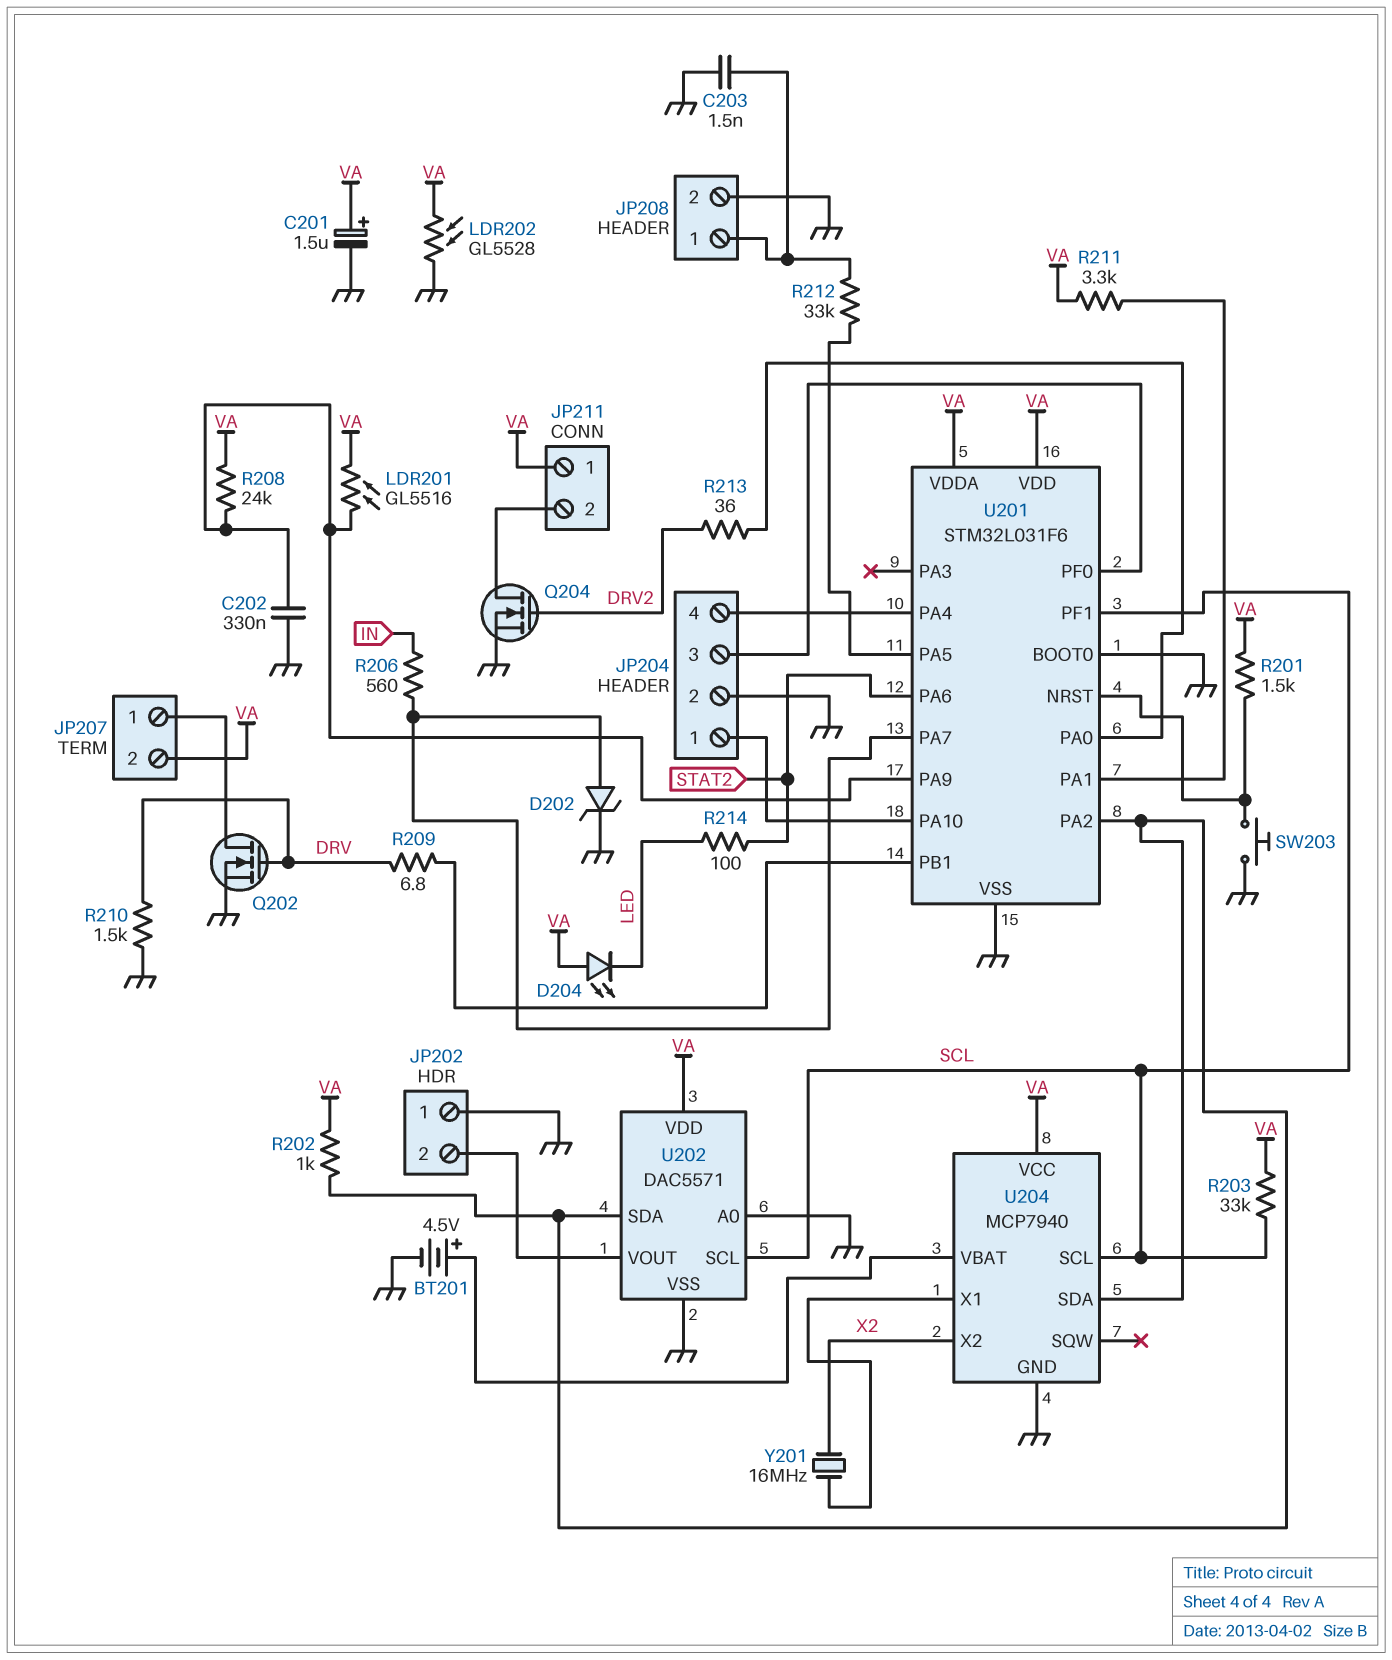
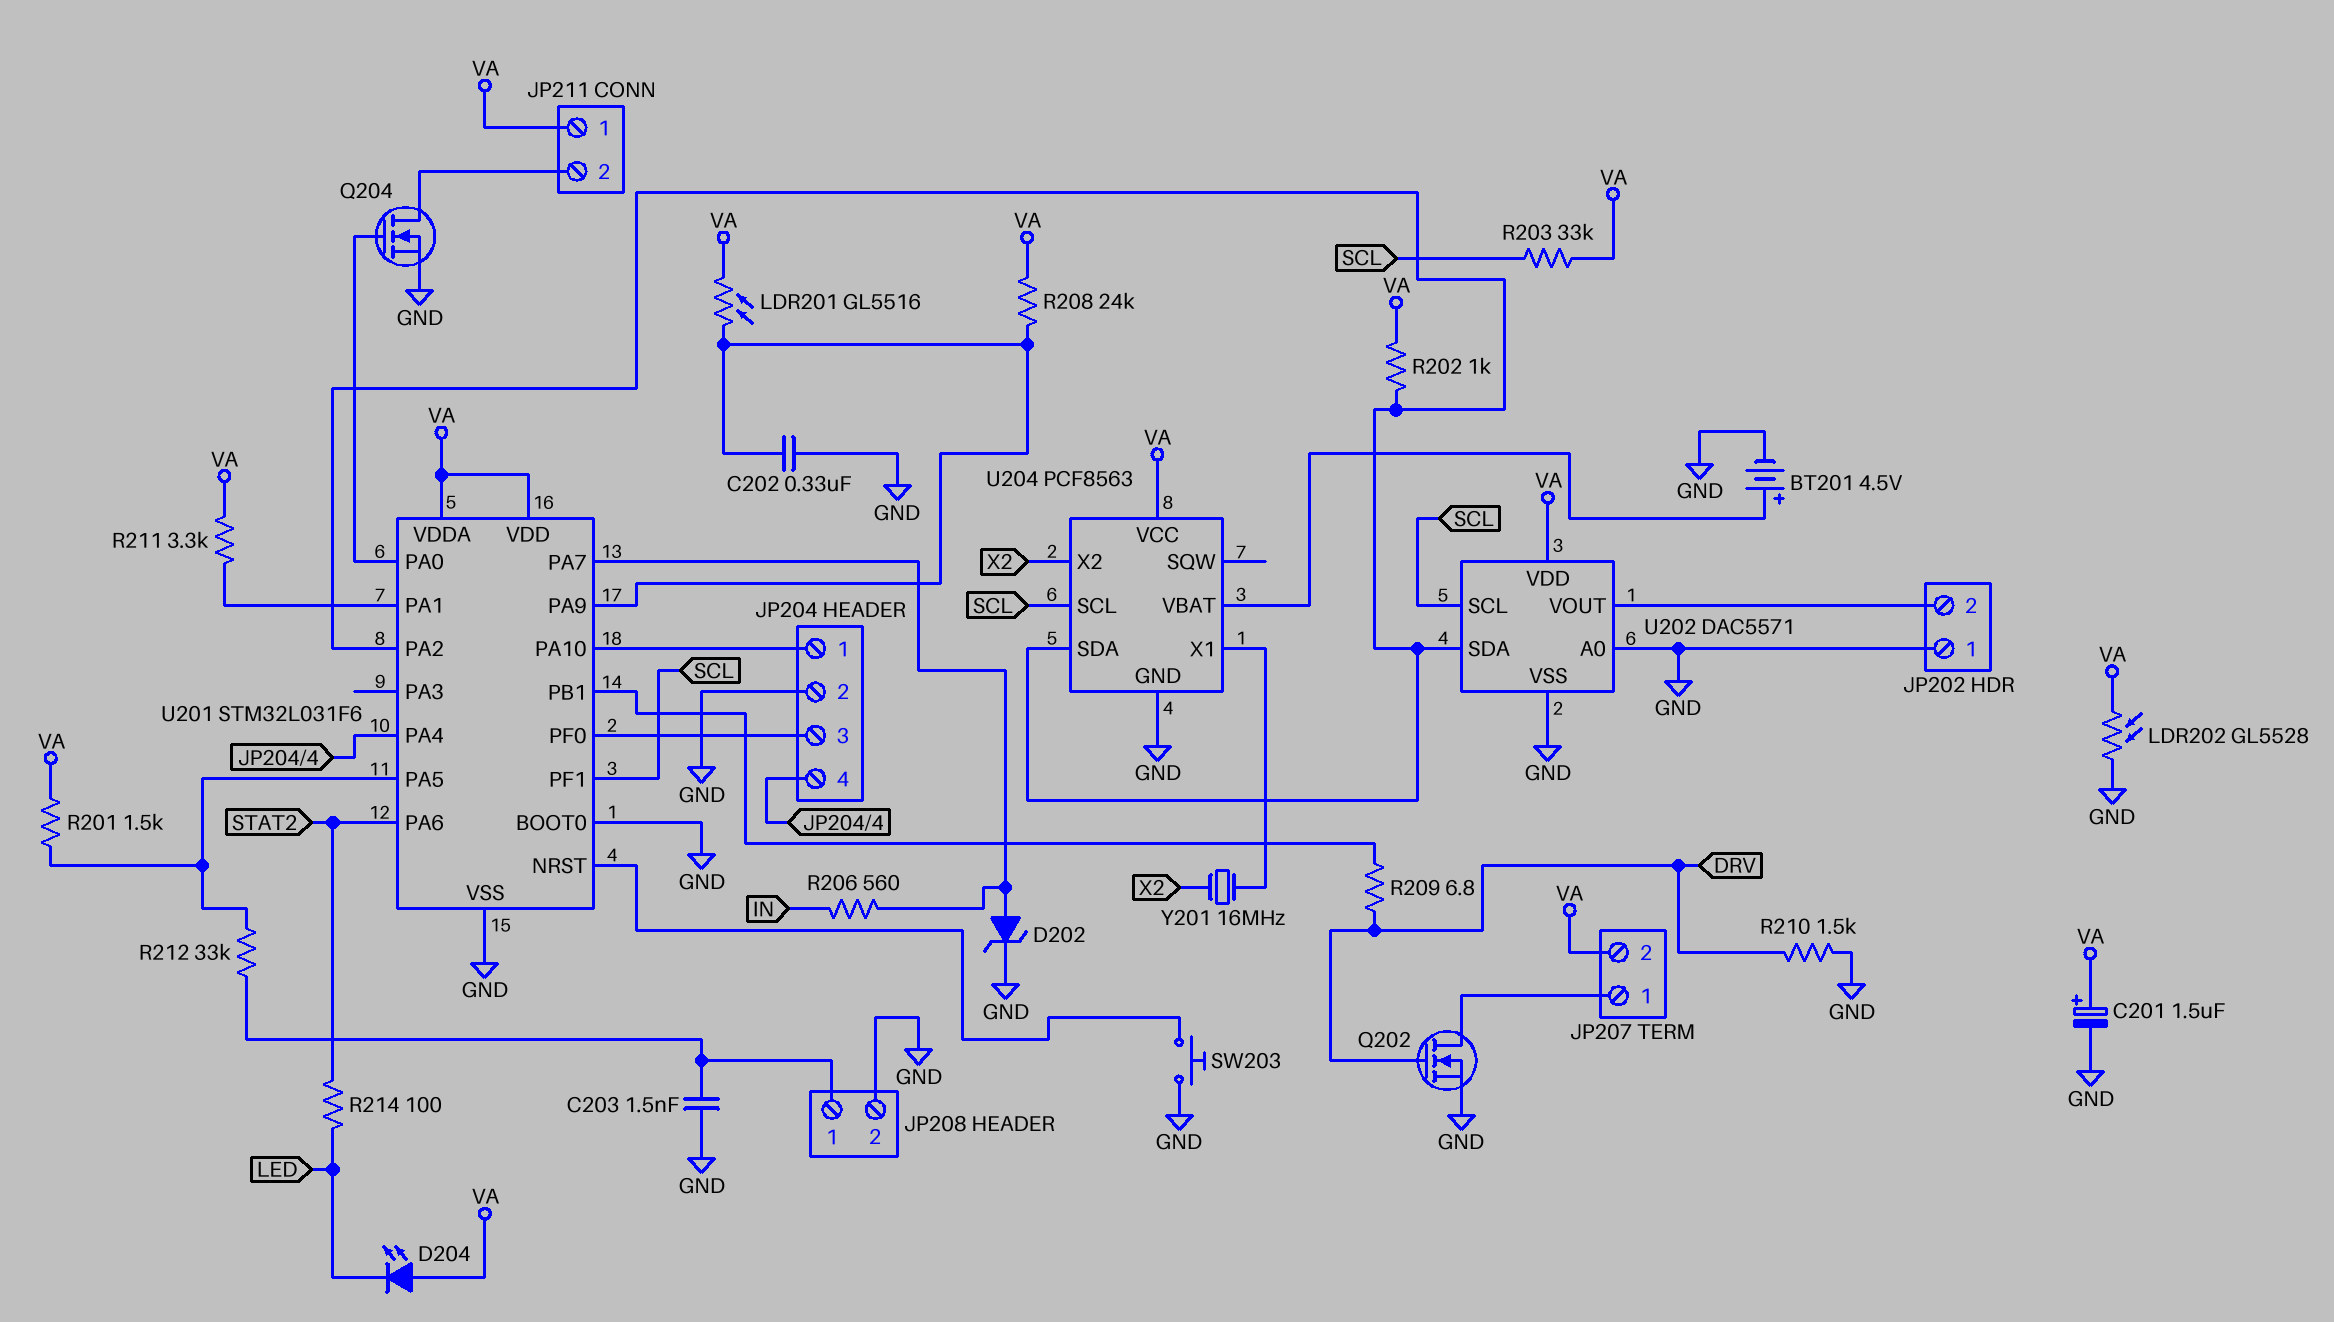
Q204: NMOS (G DRV2, D JP211/2, S GND) -> NMOS (G U201/PA0, D JP211/2, S GND)
R201: 1.5k (U201/NRST, VA) -> 1.5k (U201/PA5, VA)
R213: 36 (DRV2, U201/PA0) -> none
U204: MCP7940 -> PCF8563

